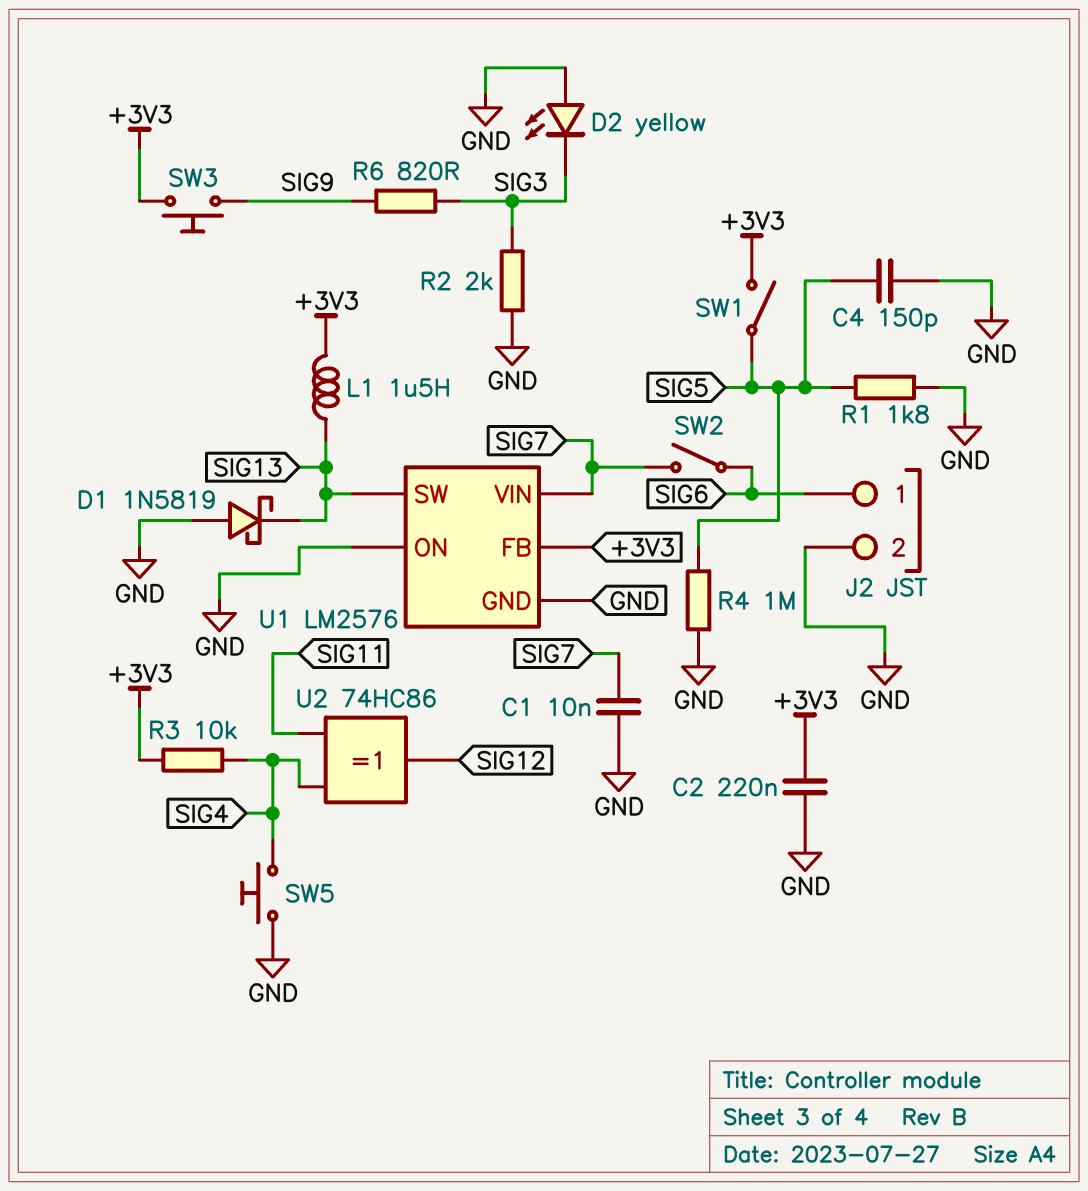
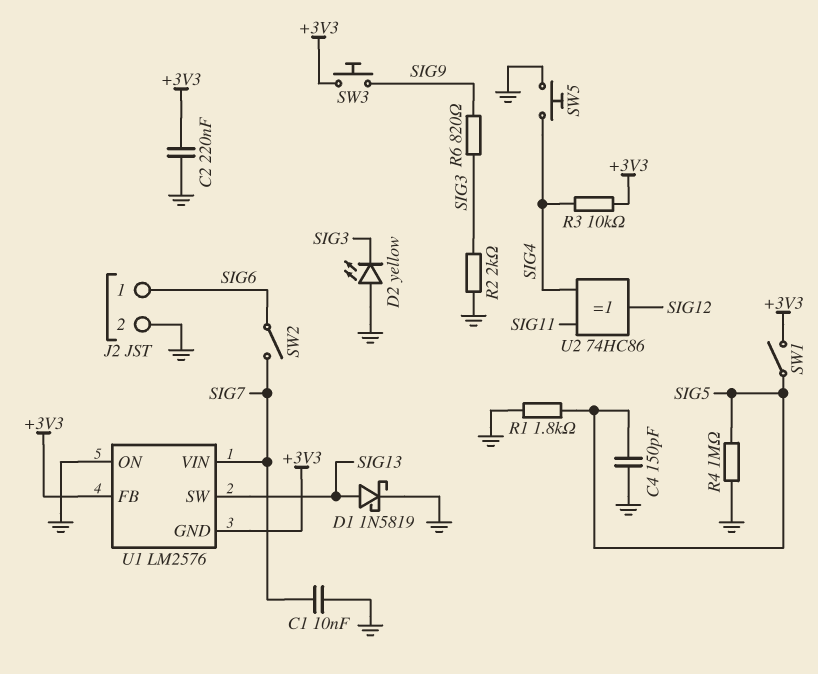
D1: schottky 1N5819 (A GND, K SIG13) -> schottky 1N5819 (A SIG13, K GND)
L1: 1.5uH (+3V3, SIG13) -> none
U1 pin GND: GND -> +3V3

